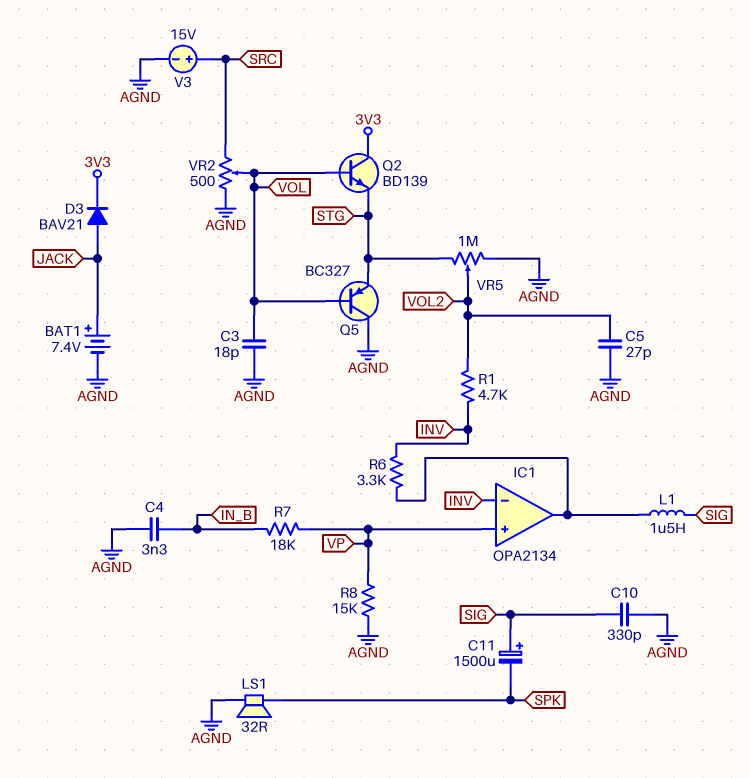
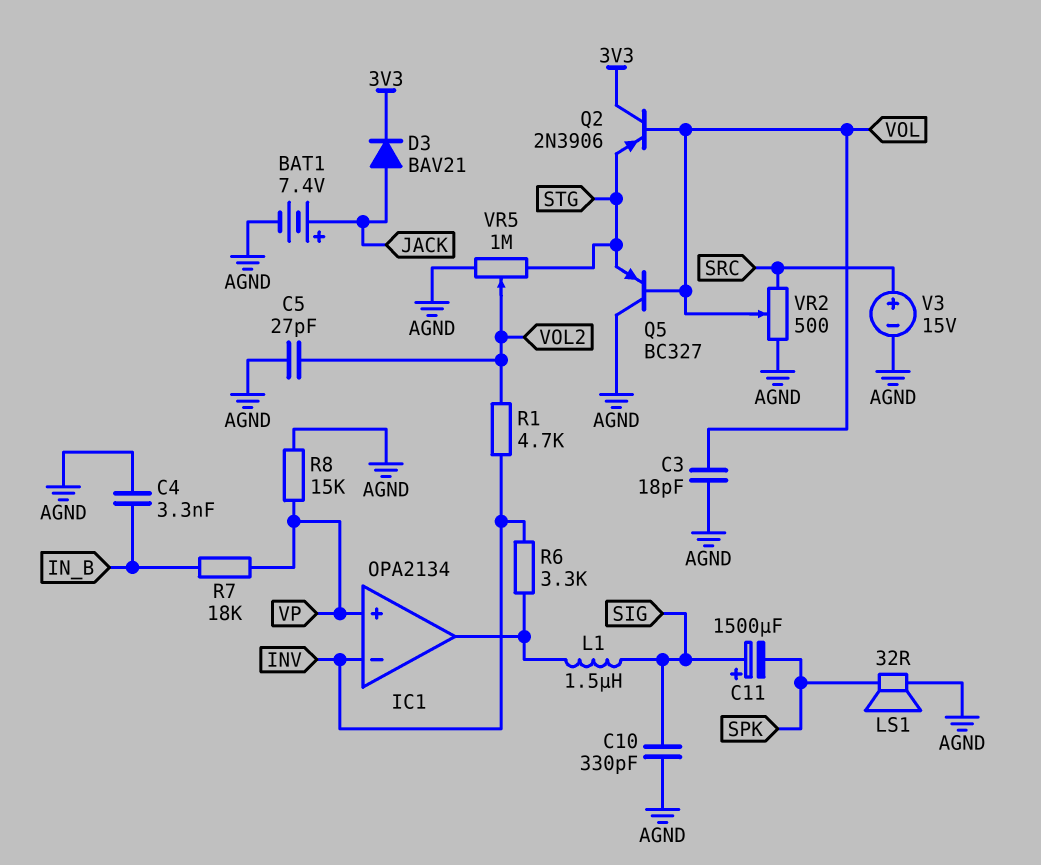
Q2: NPN BD139 (B VOL, C 3V3, E STG) -> PNP 2N3906 (B VOL, C 3V3, E STG)

